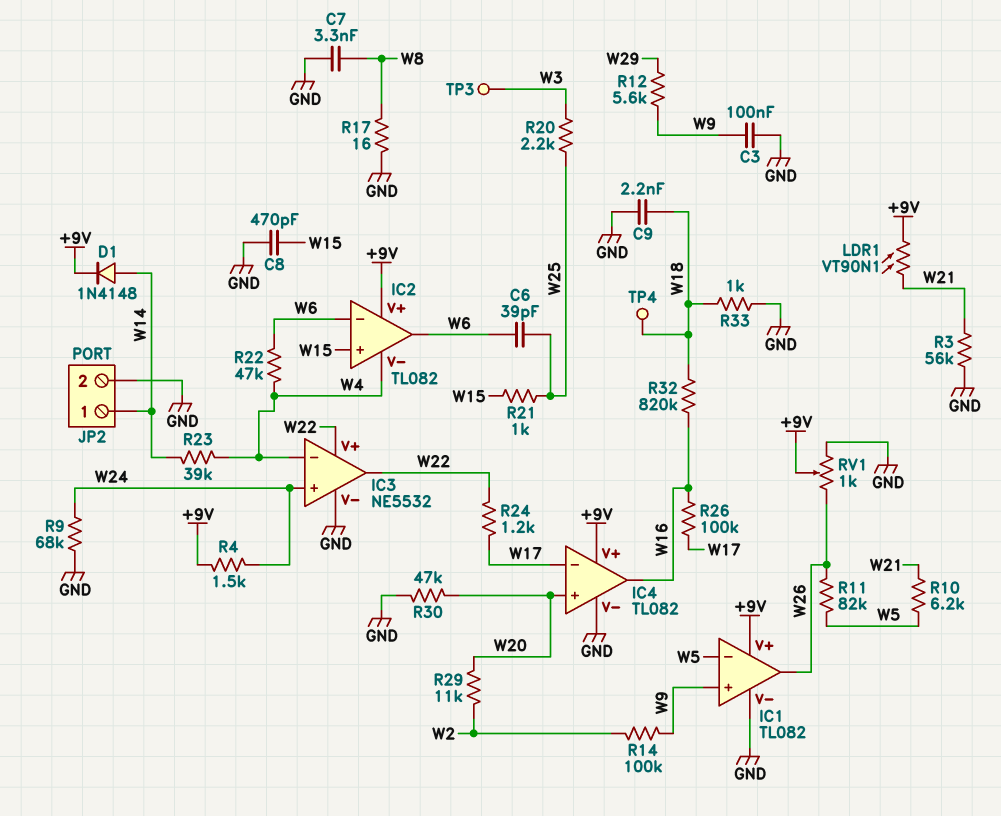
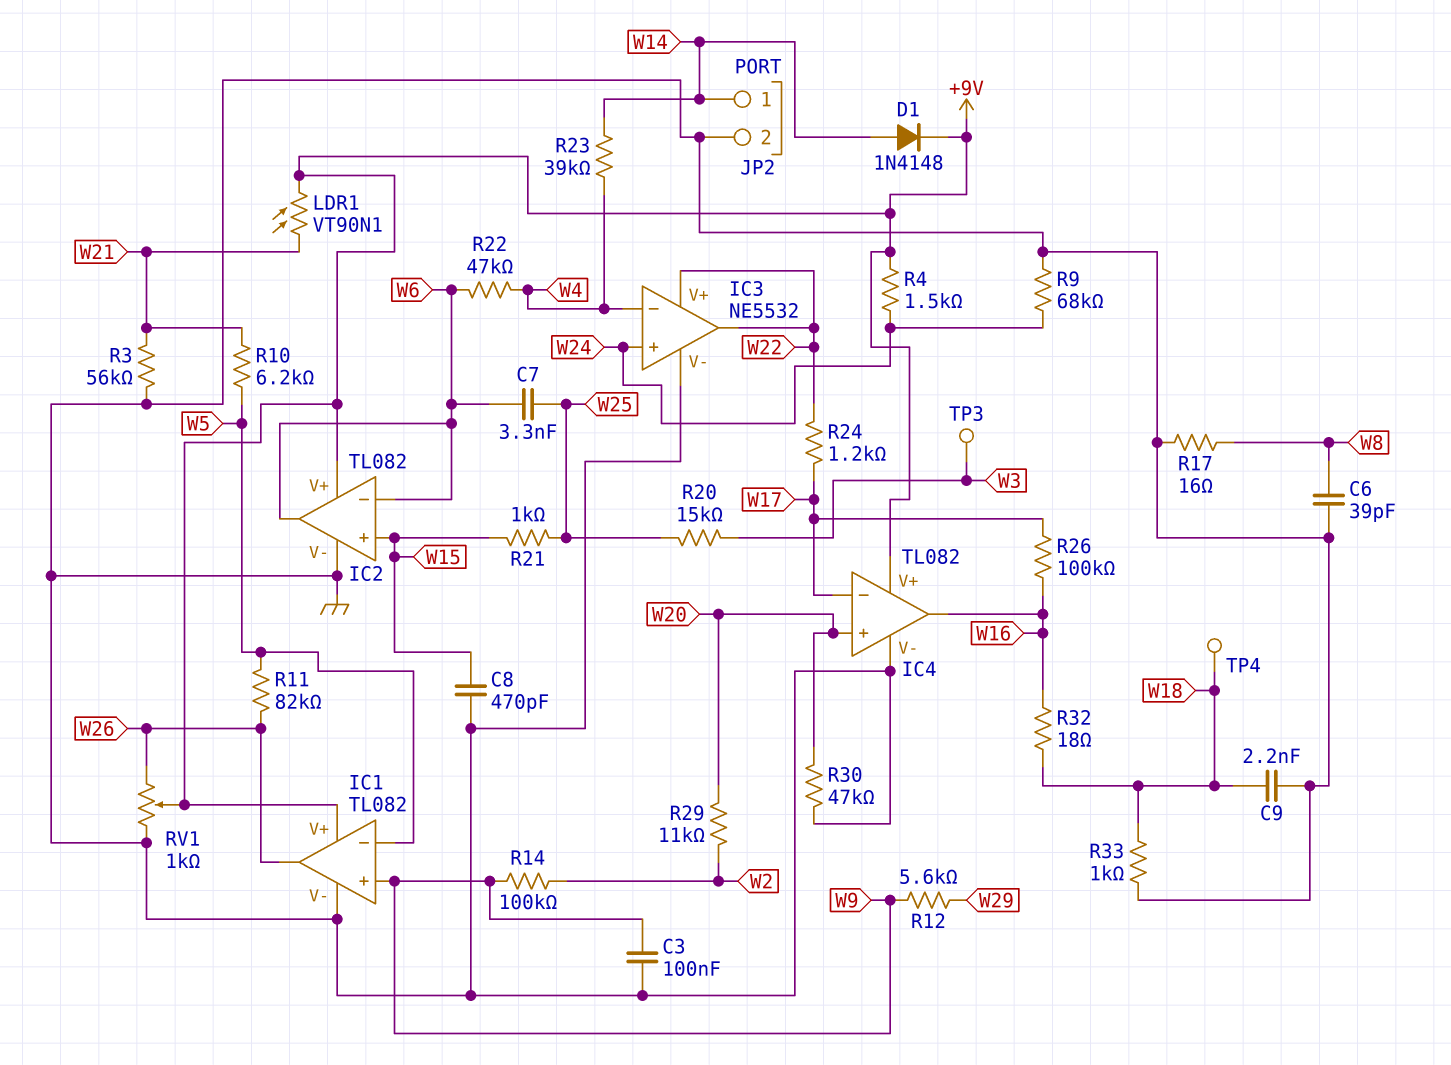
C6: 39pF (W6, W25) -> 39pF (GND, W8)
C7: 3.3nF (GND, W8) -> 3.3nF (W6, W25)
IC2 pin V-: W4 -> GND
R20: 2.2k (W3, W25) -> 15k (W3, W25)
R32: 820k (W16, W18) -> 18 (W16, W18)

